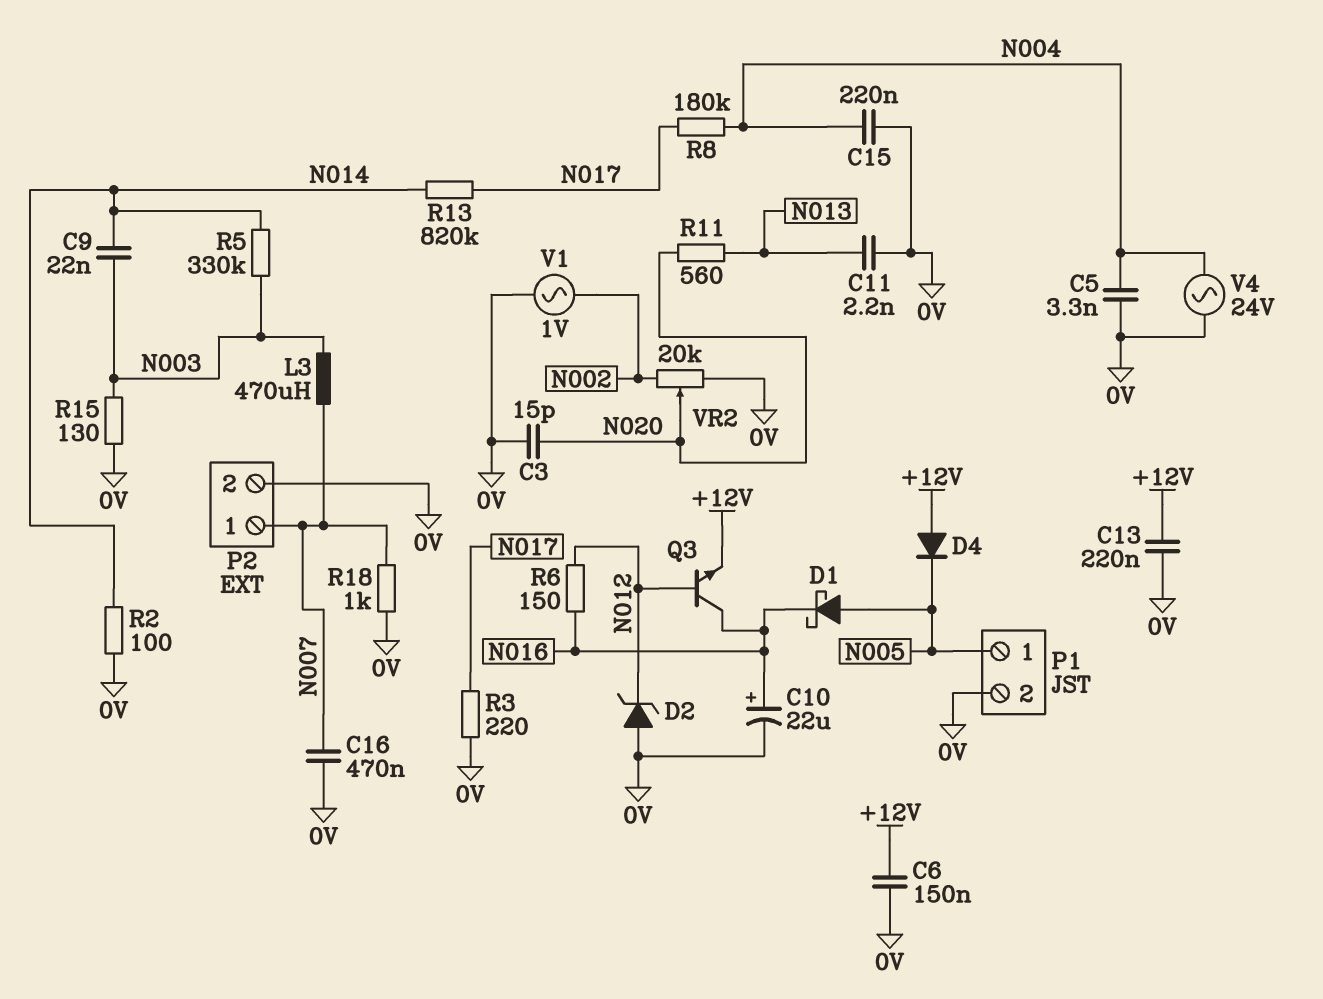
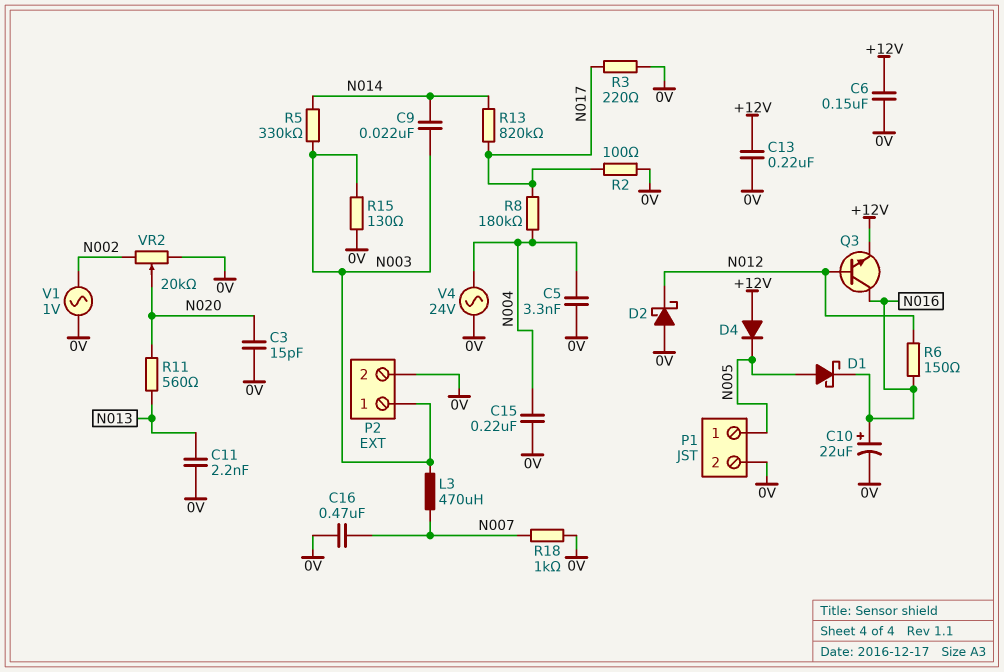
D2: zener (A 0V, K N012) -> schottky (A 0V, K N012)
P2 pin 1: N007 -> N003
R2: 100 (0V, N014) -> 100 (0V, N017)

